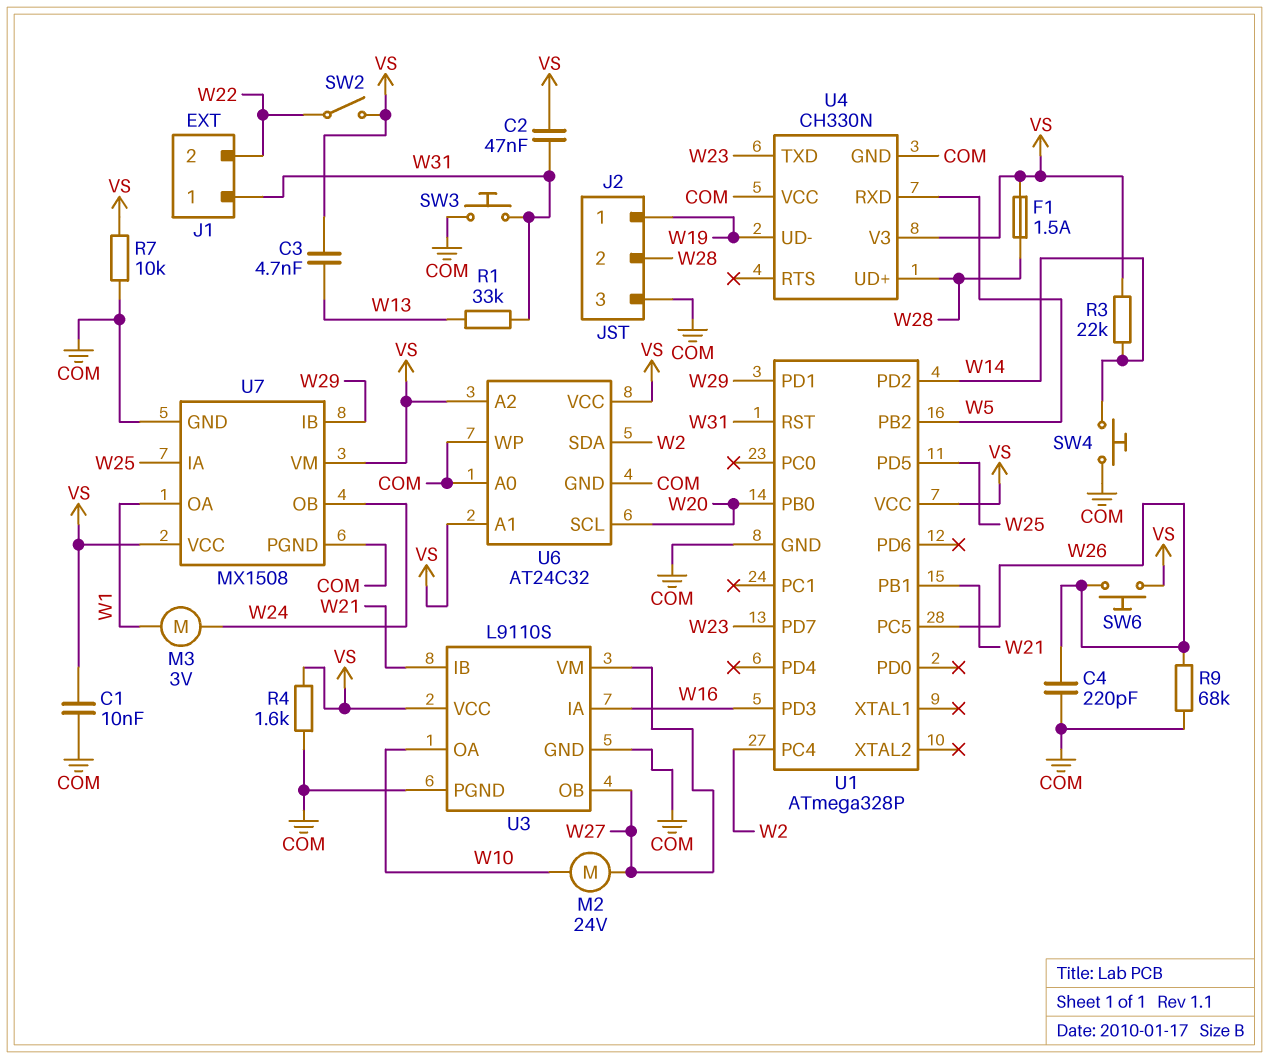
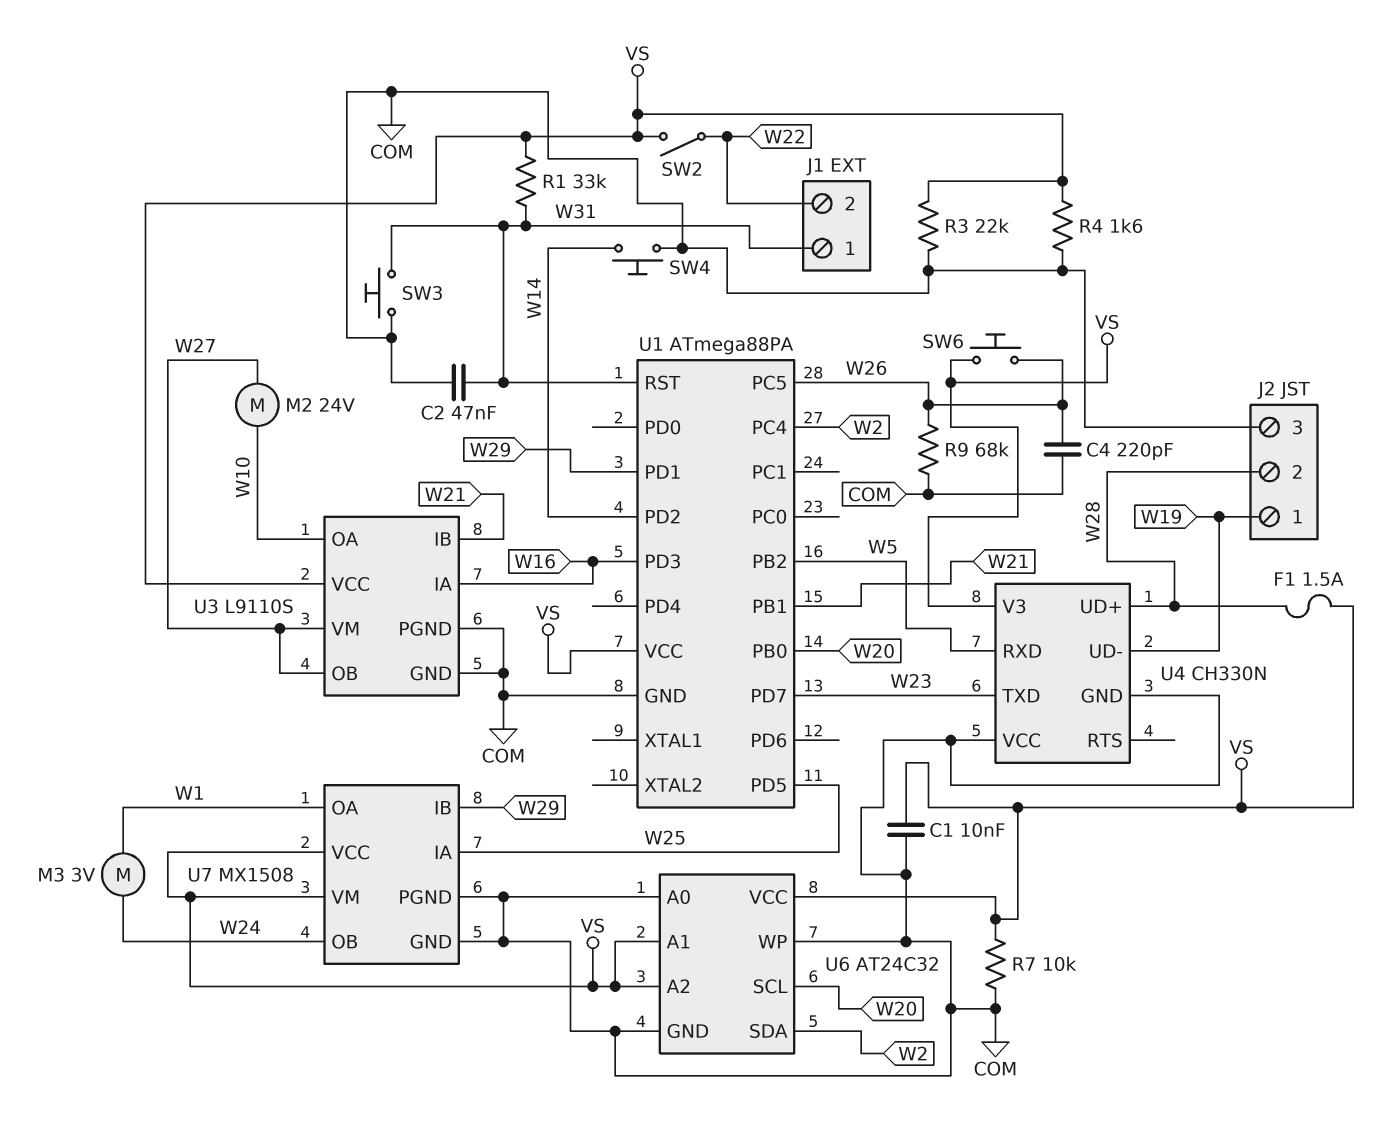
C2: 47nF (VS, W31) -> 47nF (COM, W31)
C3: 4.7nF (VS, W13) -> none
R1: 33k (W13, W31) -> 33k (VS, W31)
R3: 22k (VS, W14) -> 22k (COM, VS)
U1: ATmega328P -> ATmega88PA

